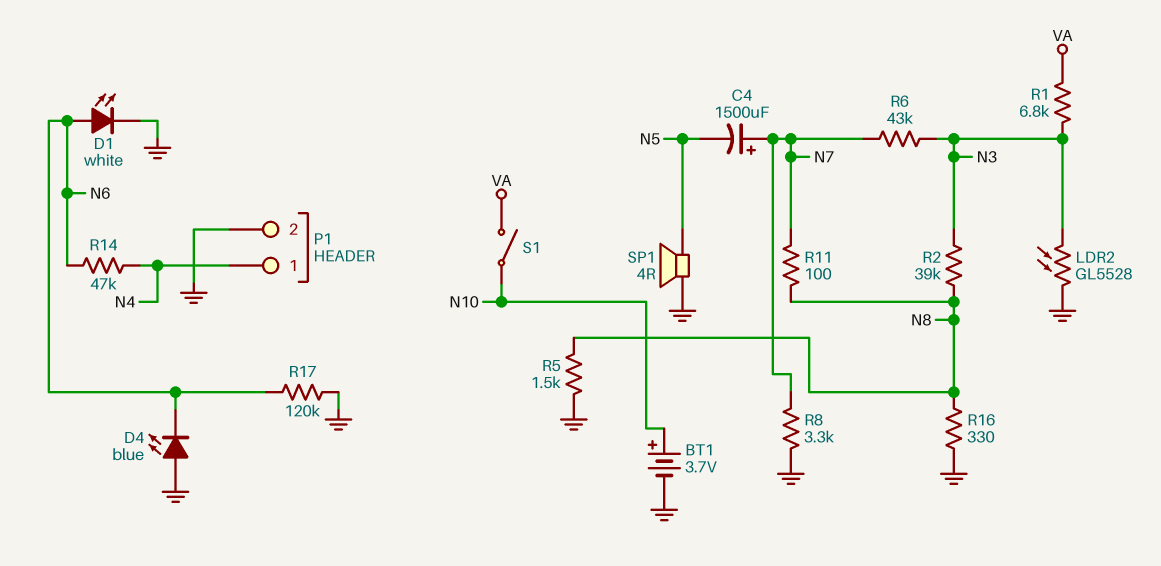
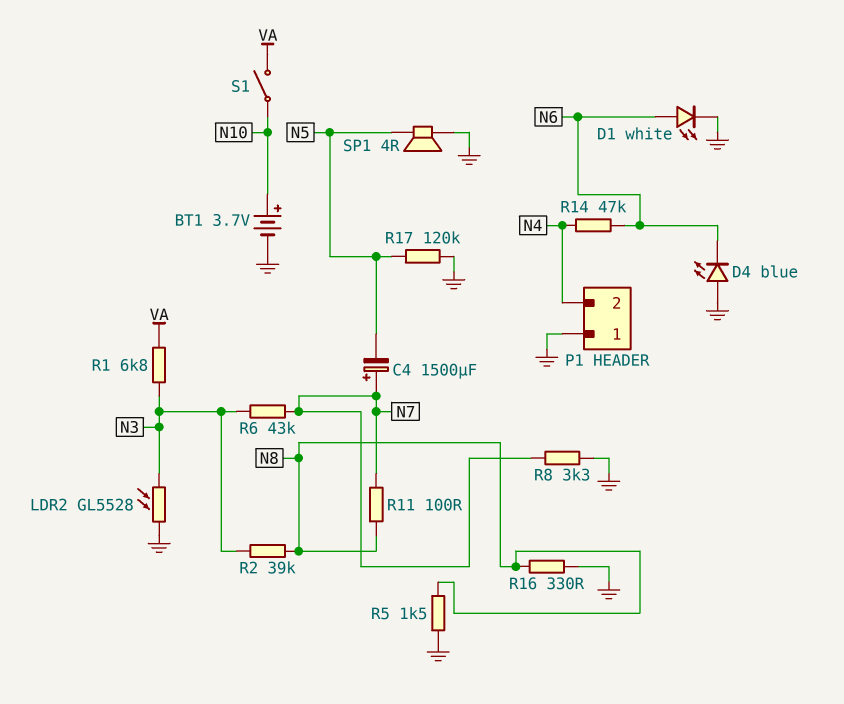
P1 pin 1: N4 -> GND
P1 pin 2: GND -> N4
R17: 120k (GND, N6) -> 120k (GND, N5)

